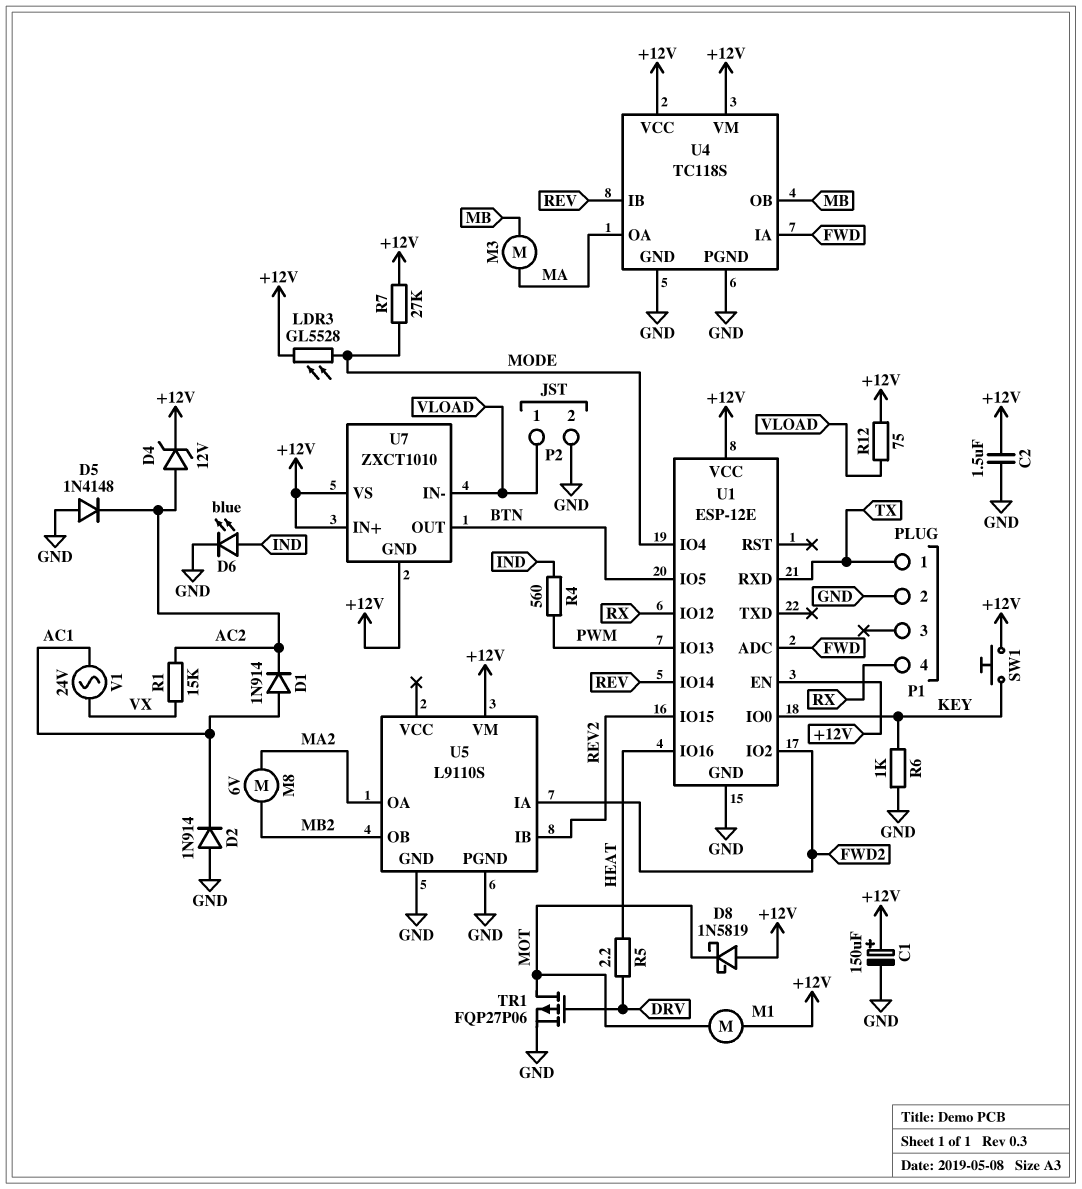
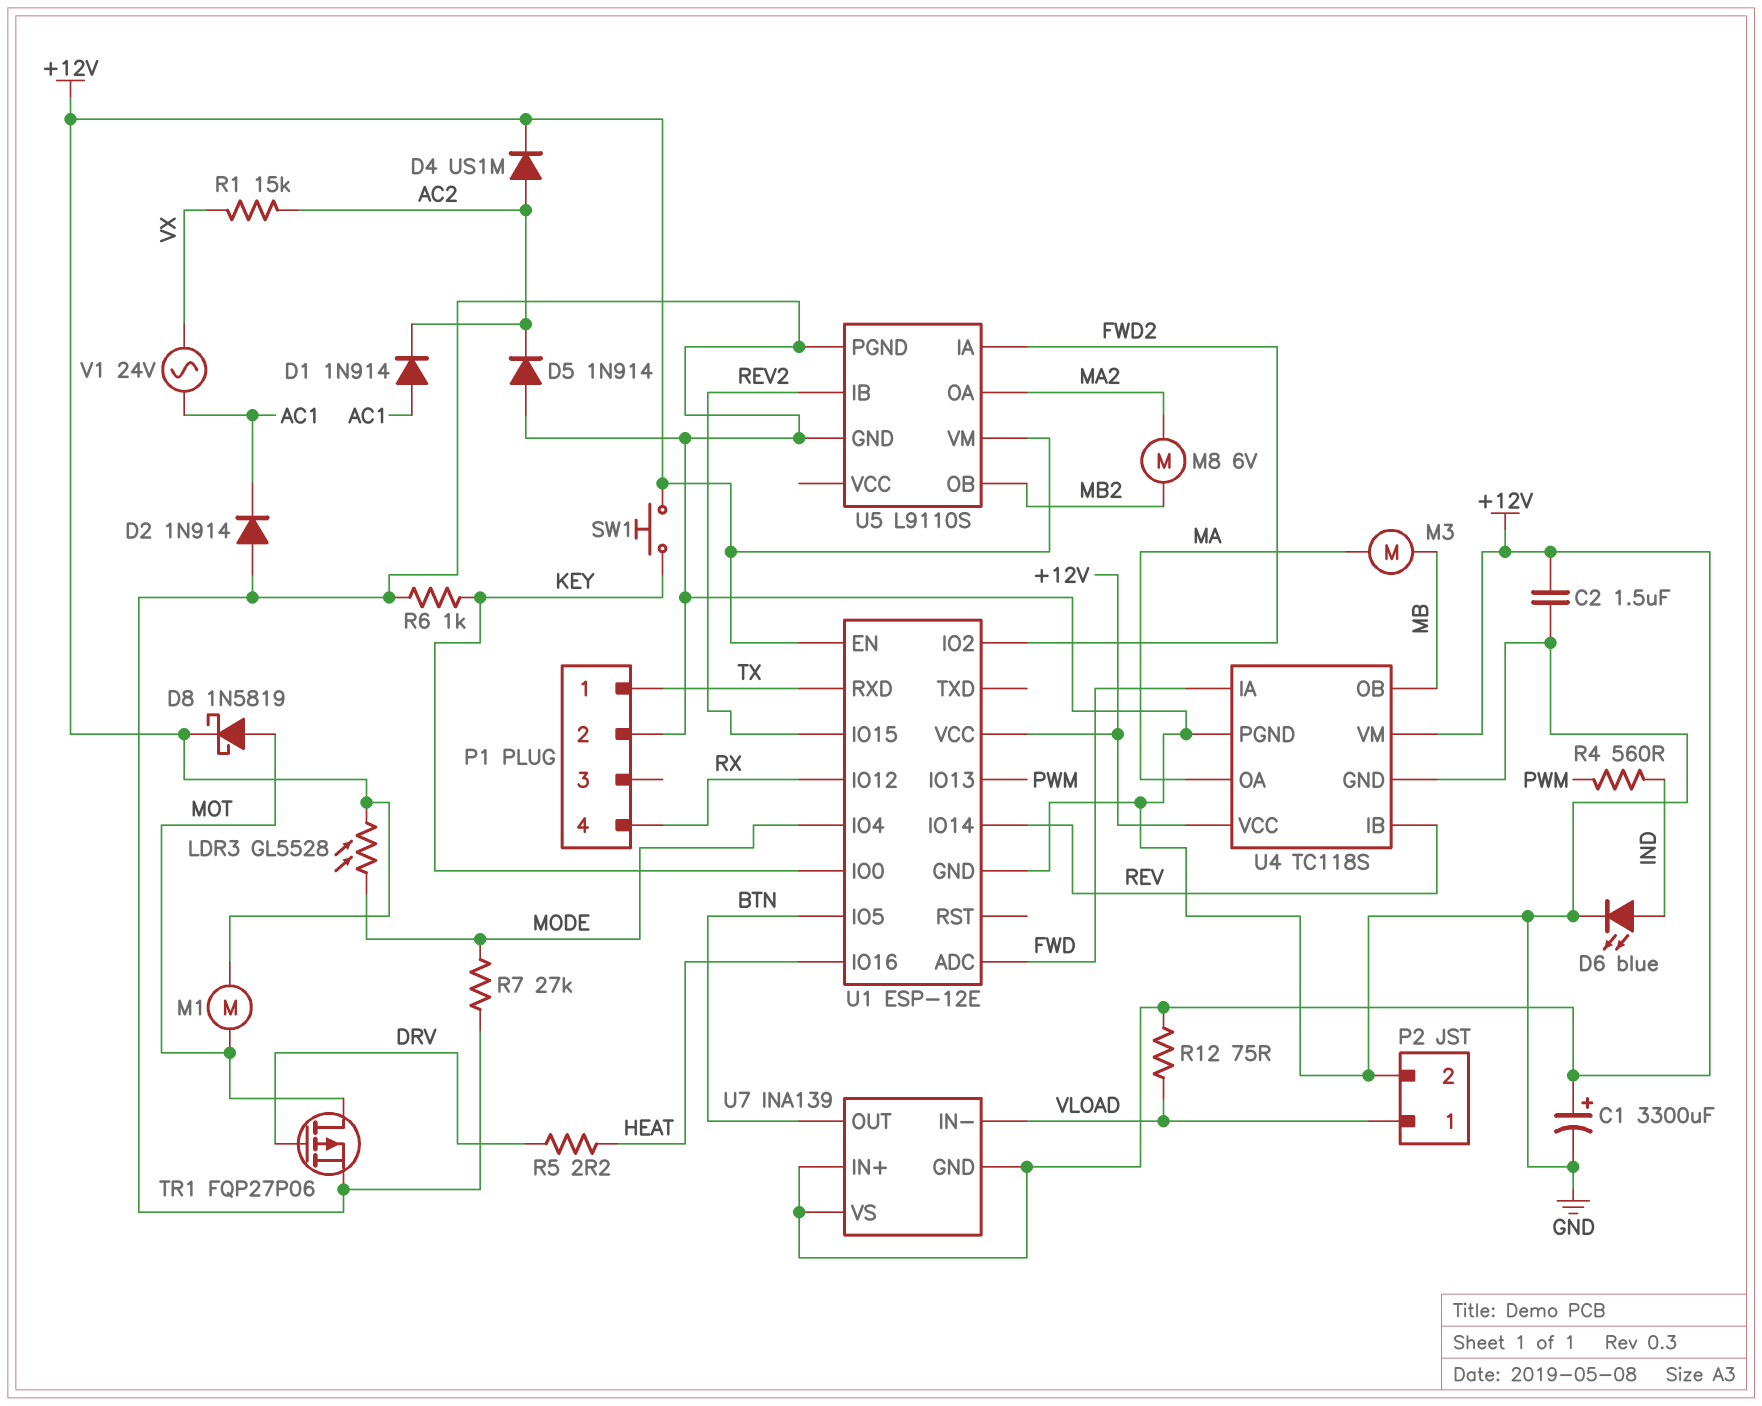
C1: 150uF (plus +12V, minus GND) -> 3300uF (plus +12V, minus GND)
D4: zener 12V (A AC2, K +12V) -> diode US1M (A AC2, K +12V)
D5: diode 1N4148 (A GND, K AC2) -> diode 1N914 (A GND, K AC2)
D8: schottky 1N5819 (A +12V, K MOT) -> schottky 1N5819 (A MOT, K +12V)
R7: 27k (+12V, MODE) -> 27k (GND, MODE)
U7: ZXCT1010 -> INA139

